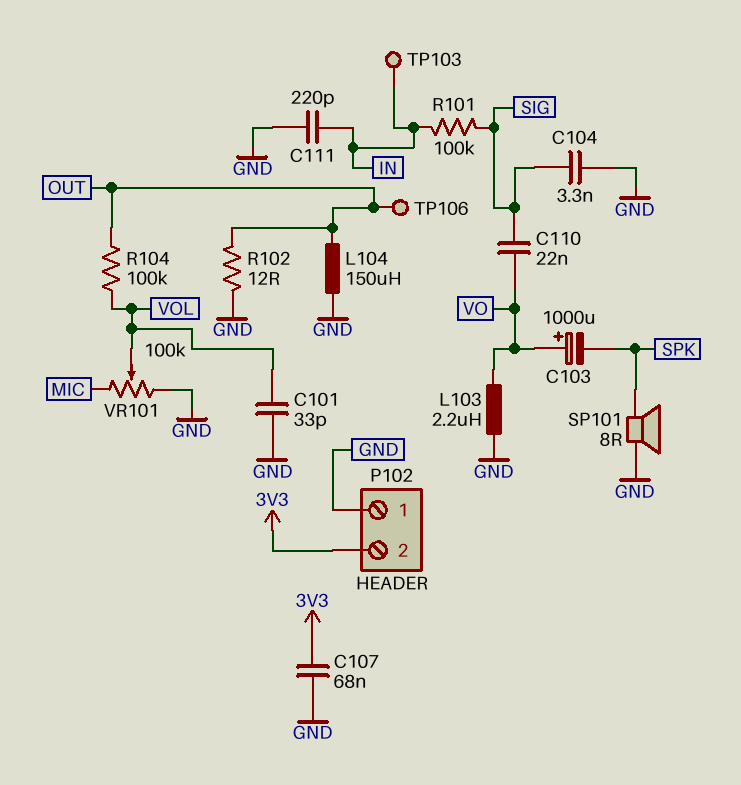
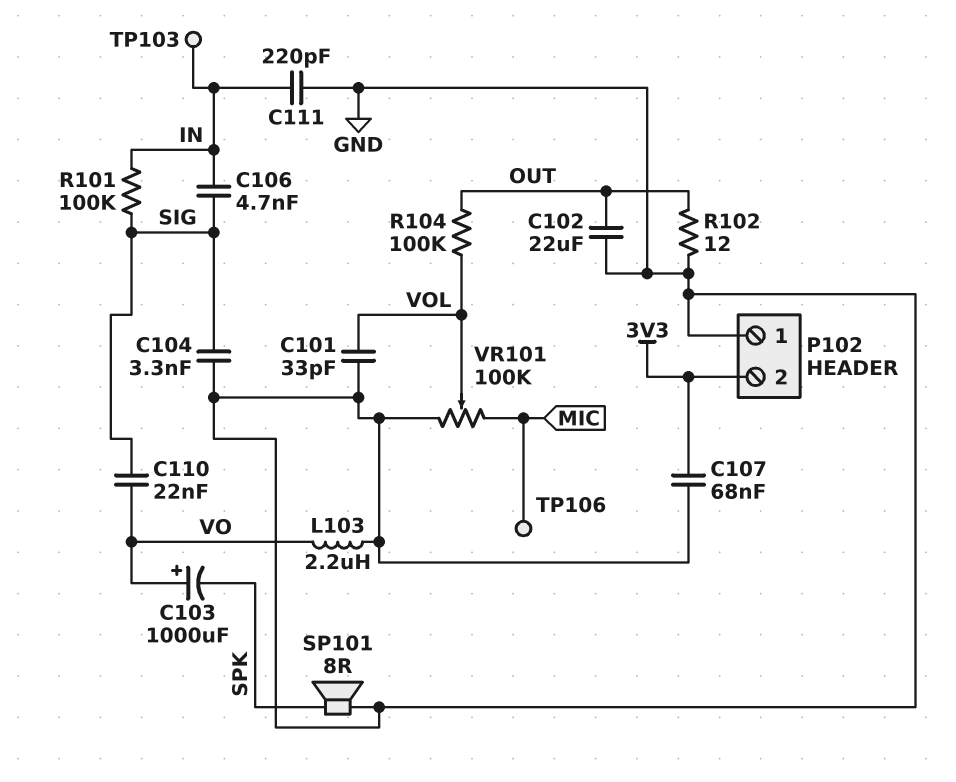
C102: none -> 22uF (GND, OUT)
C106: none -> 4.7nF (IN, SIG)
L104: 150uH (GND, OUT) -> none
TP106: test point (OUT) -> test point (MIC)

